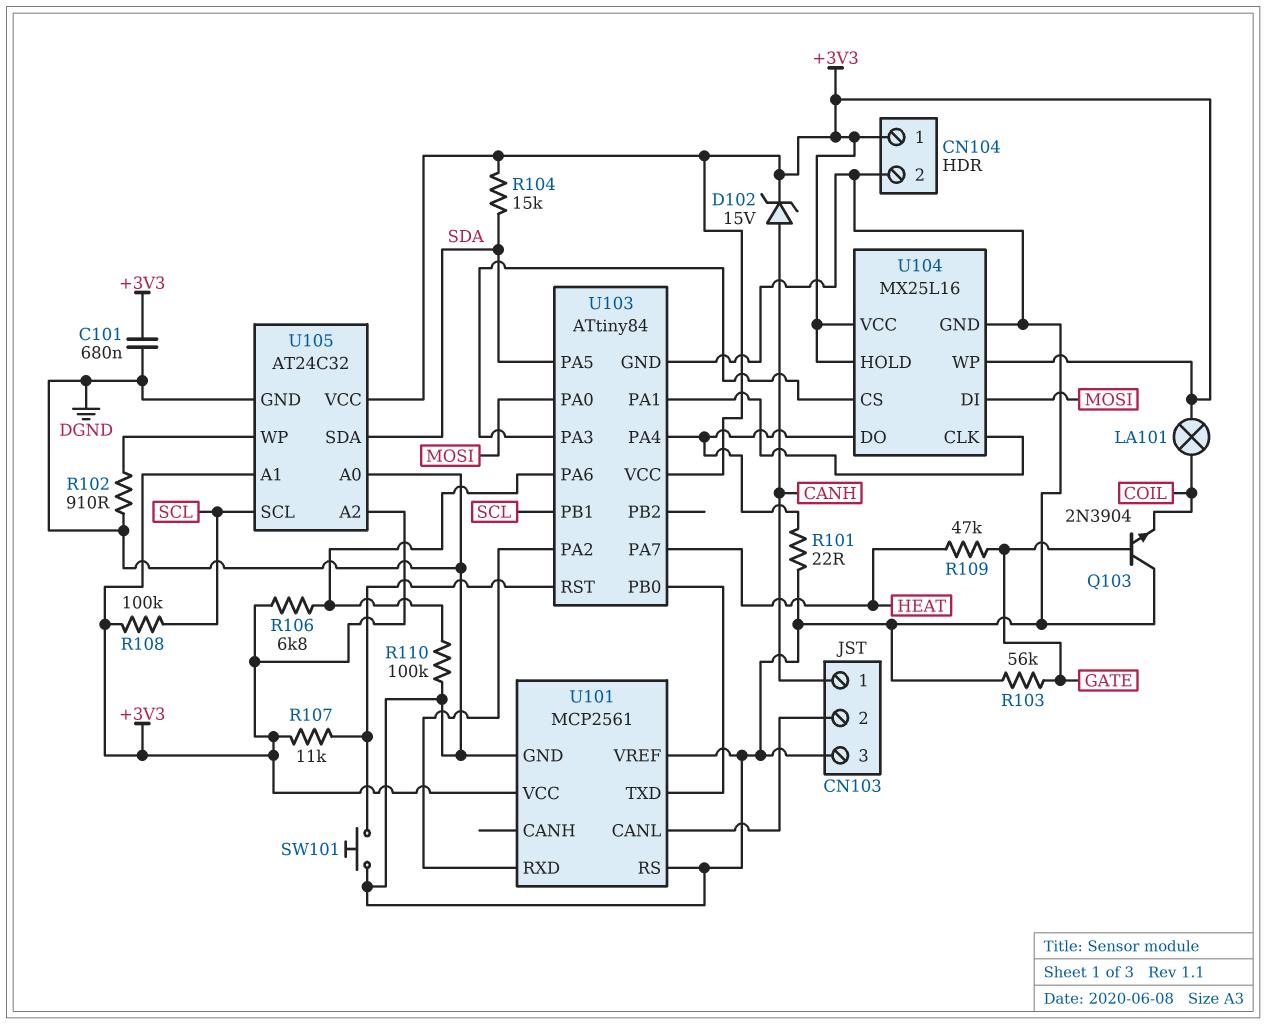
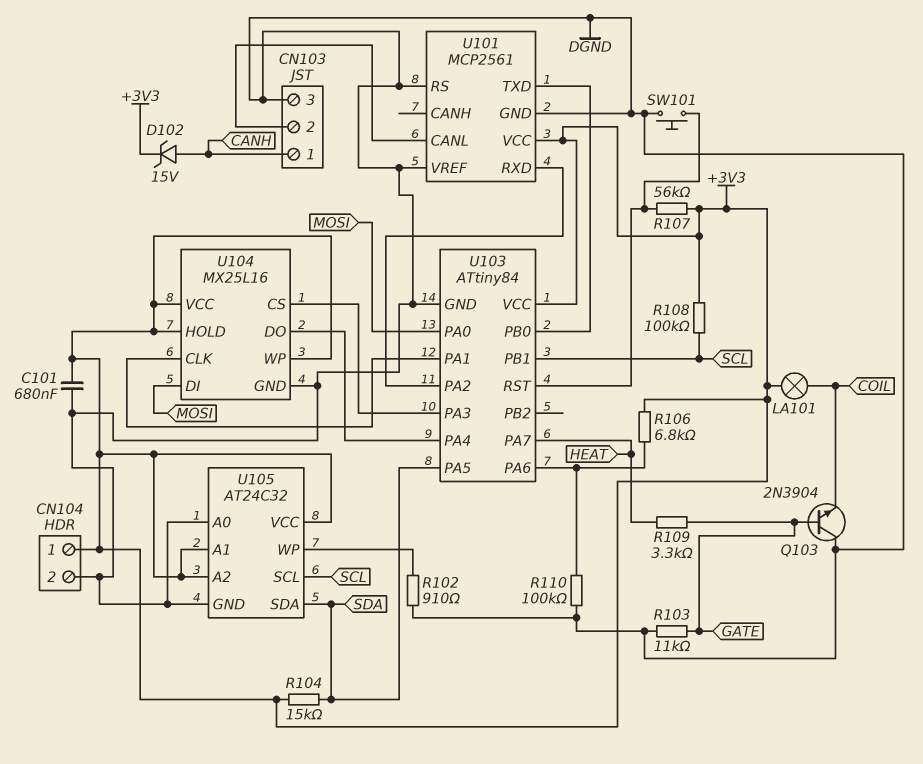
R101: 22 (DGND, U103/PA4) -> none
R103: 56k (DGND, GATE) -> 11k (DGND, GATE)
R107: 11k (+3V3, U103/RST) -> 56k (+3V3, U103/RST)
R109: 47k (GATE, HEAT) -> 3.3k (GATE, HEAT)

